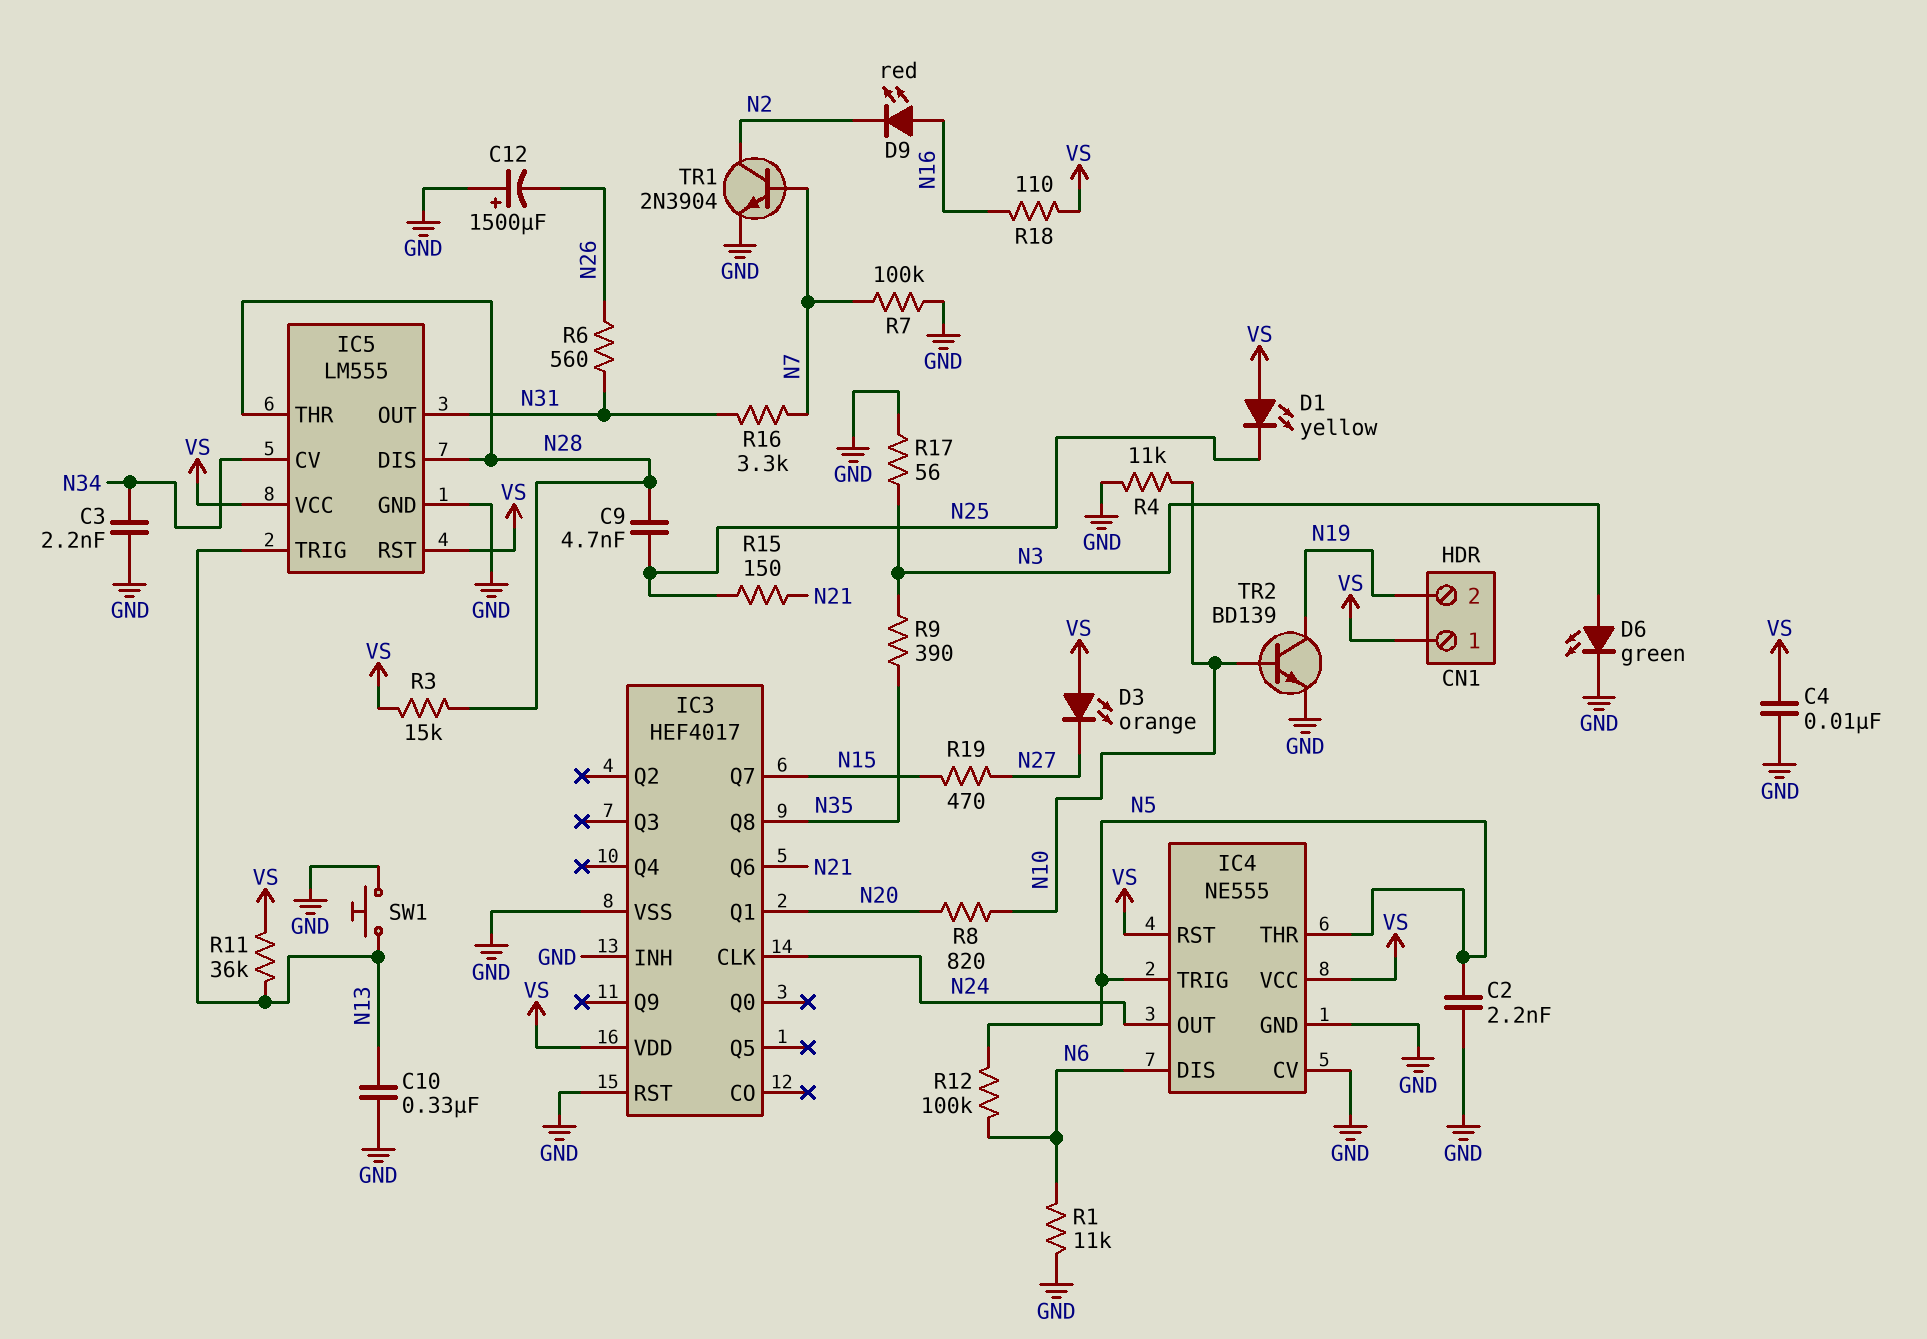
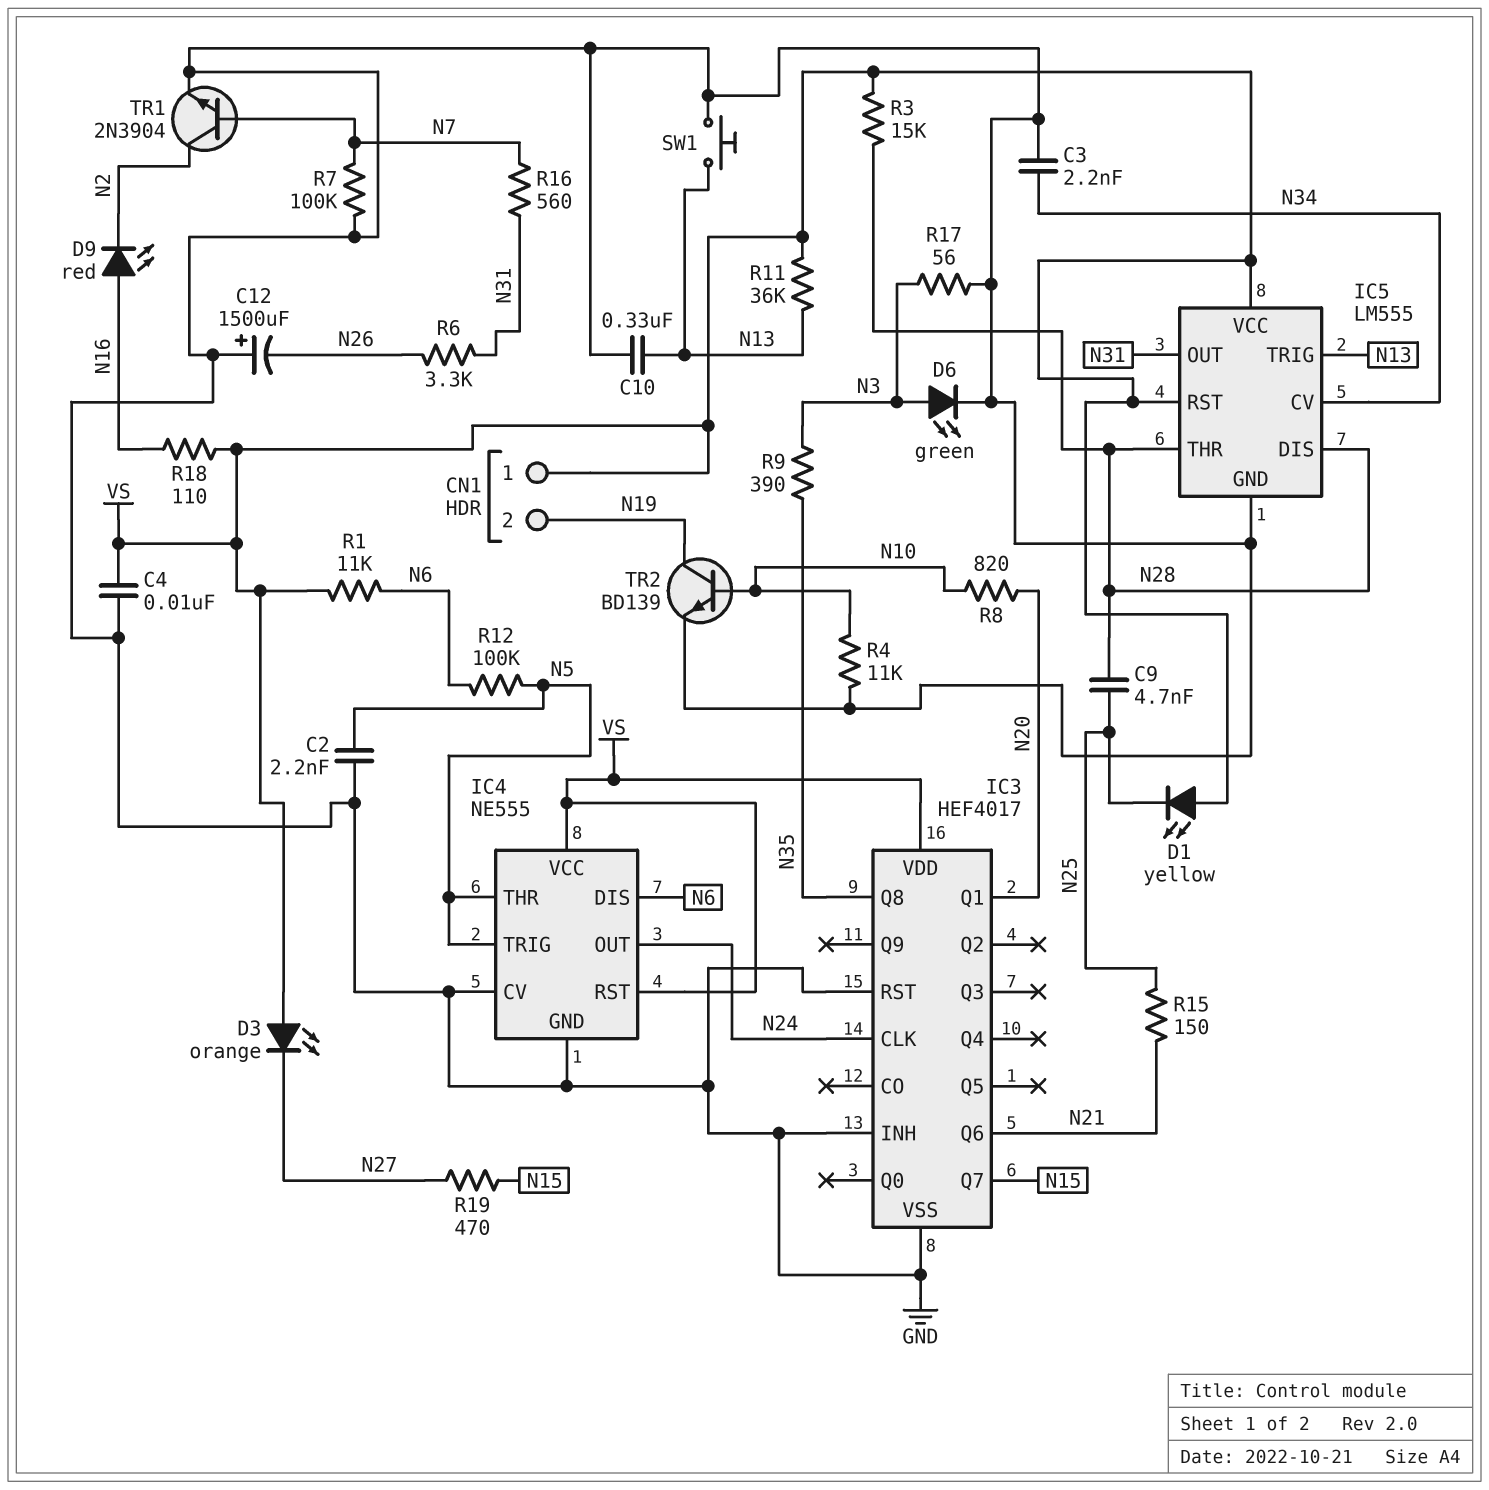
R1: 11k (GND, N6) -> 11k (N6, VS)
R6: 560 (N26, N31) -> 3.3k (N26, N31)
R16: 3.3k (N7, N31) -> 560 (N7, N31)

